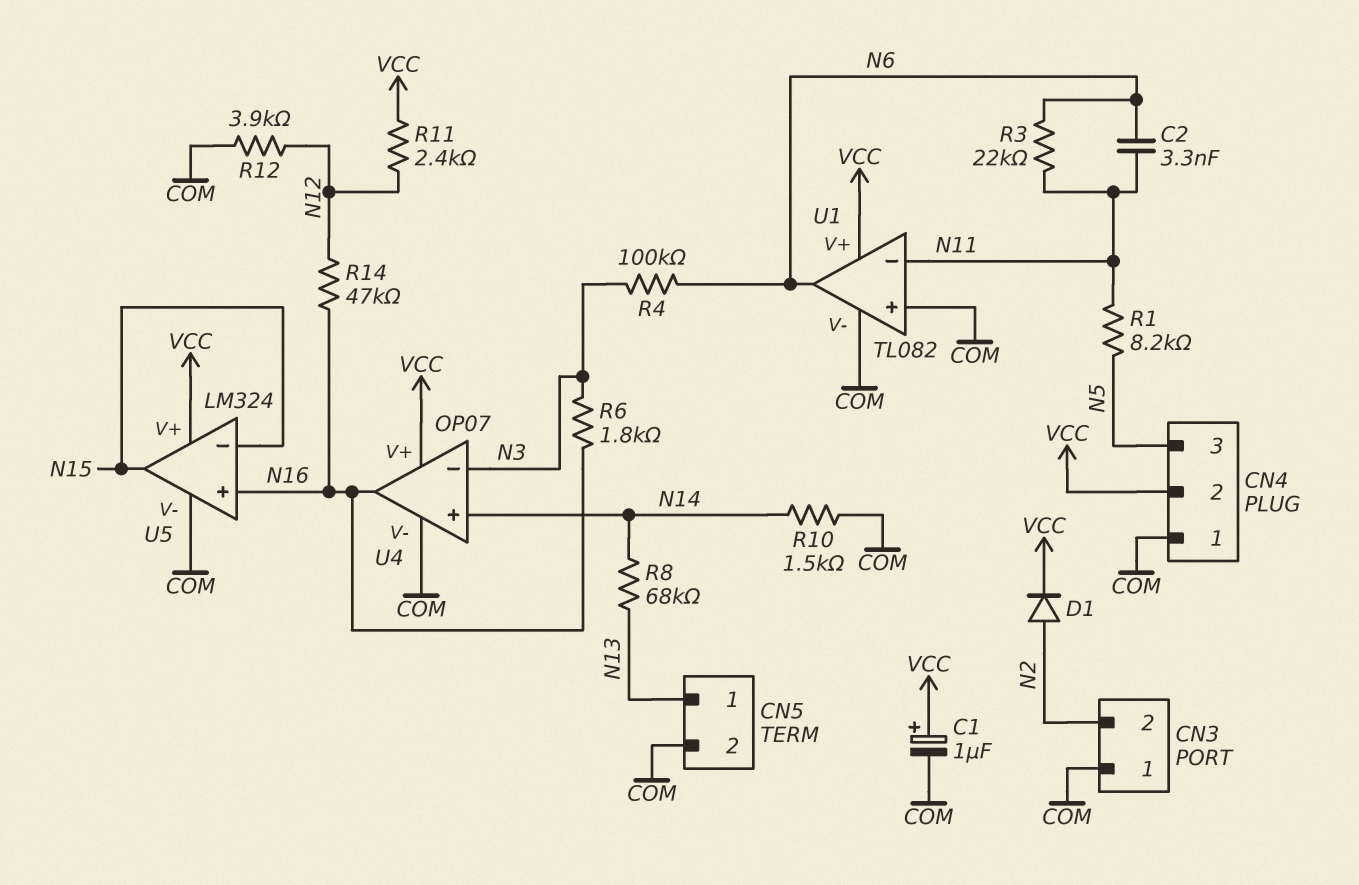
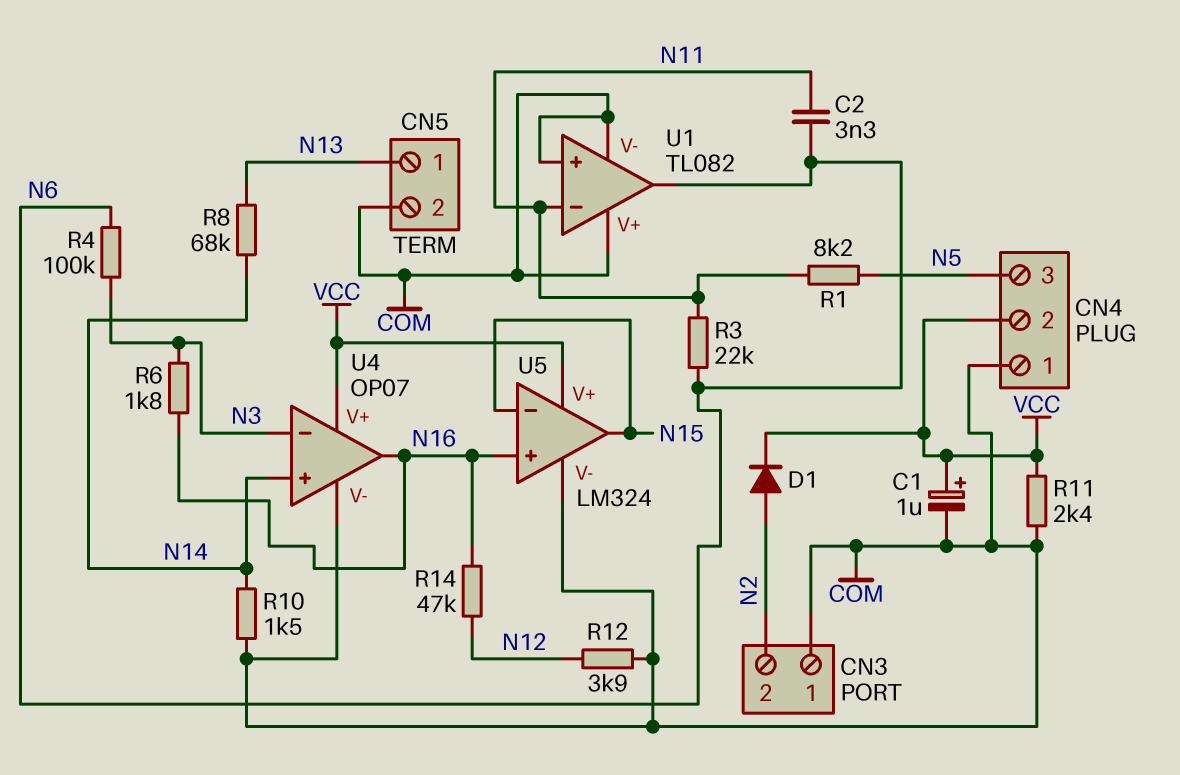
R11: 2.4k (N12, VCC) -> 2.4k (COM, VCC)
U1 pin V+: VCC -> COM

